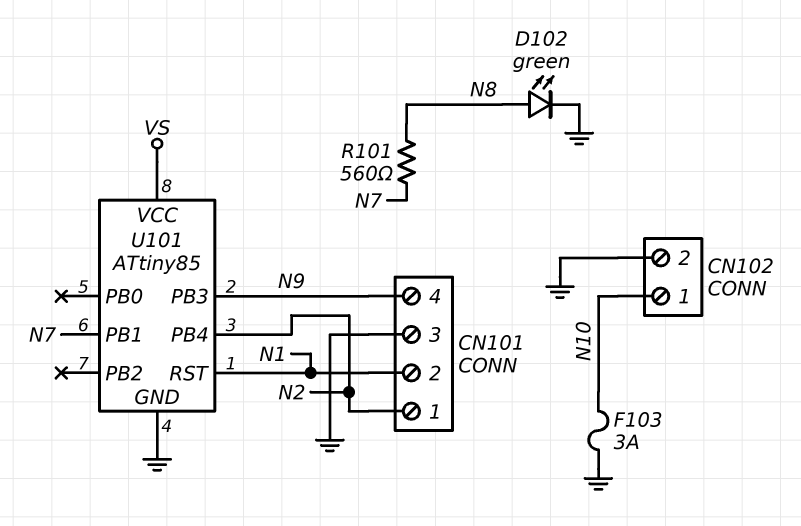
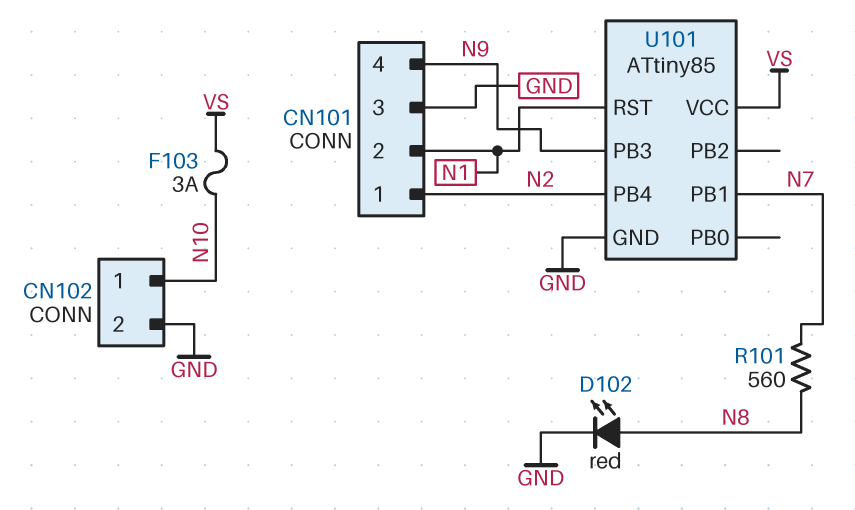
D102: LED green (A N8, K GND) -> LED red (A N8, K GND)
F103: 3A (GND, N10) -> 3A (N10, VS)

